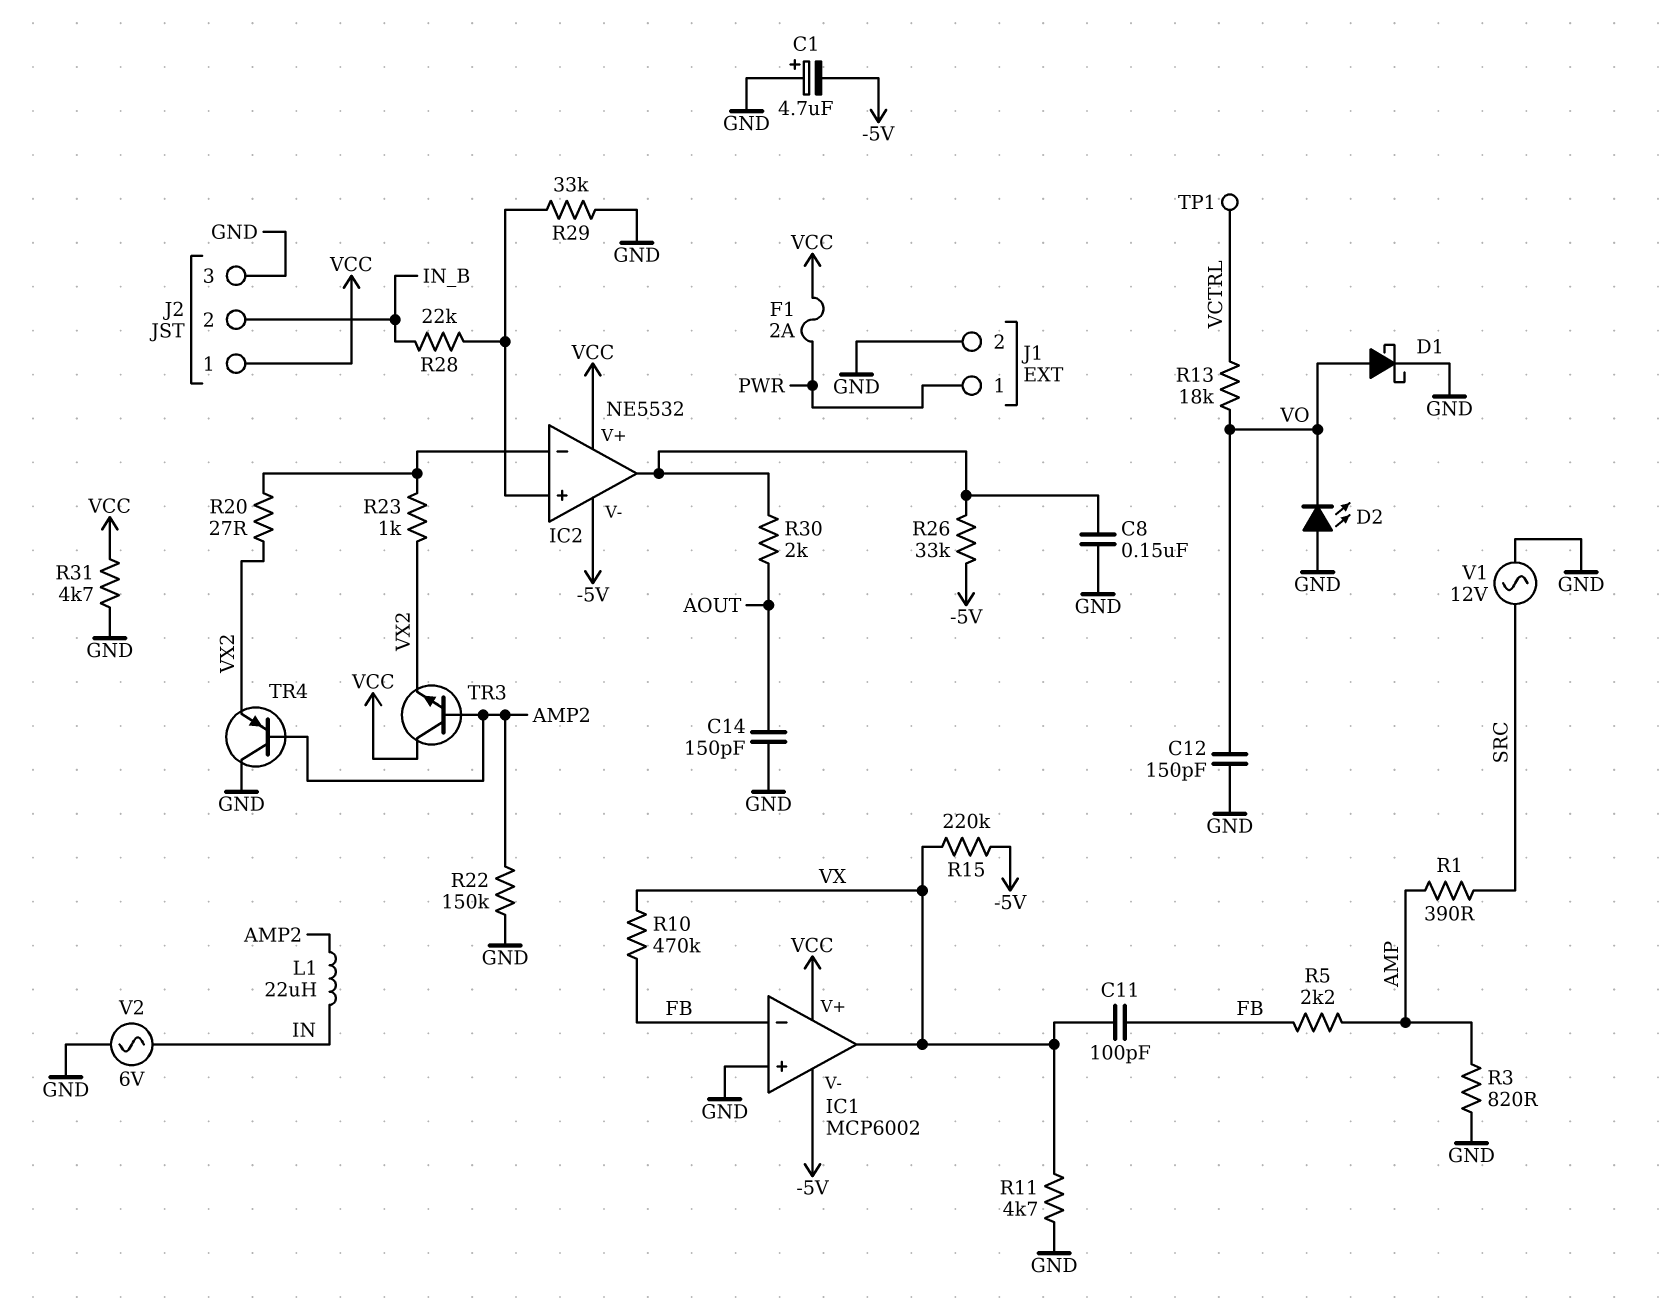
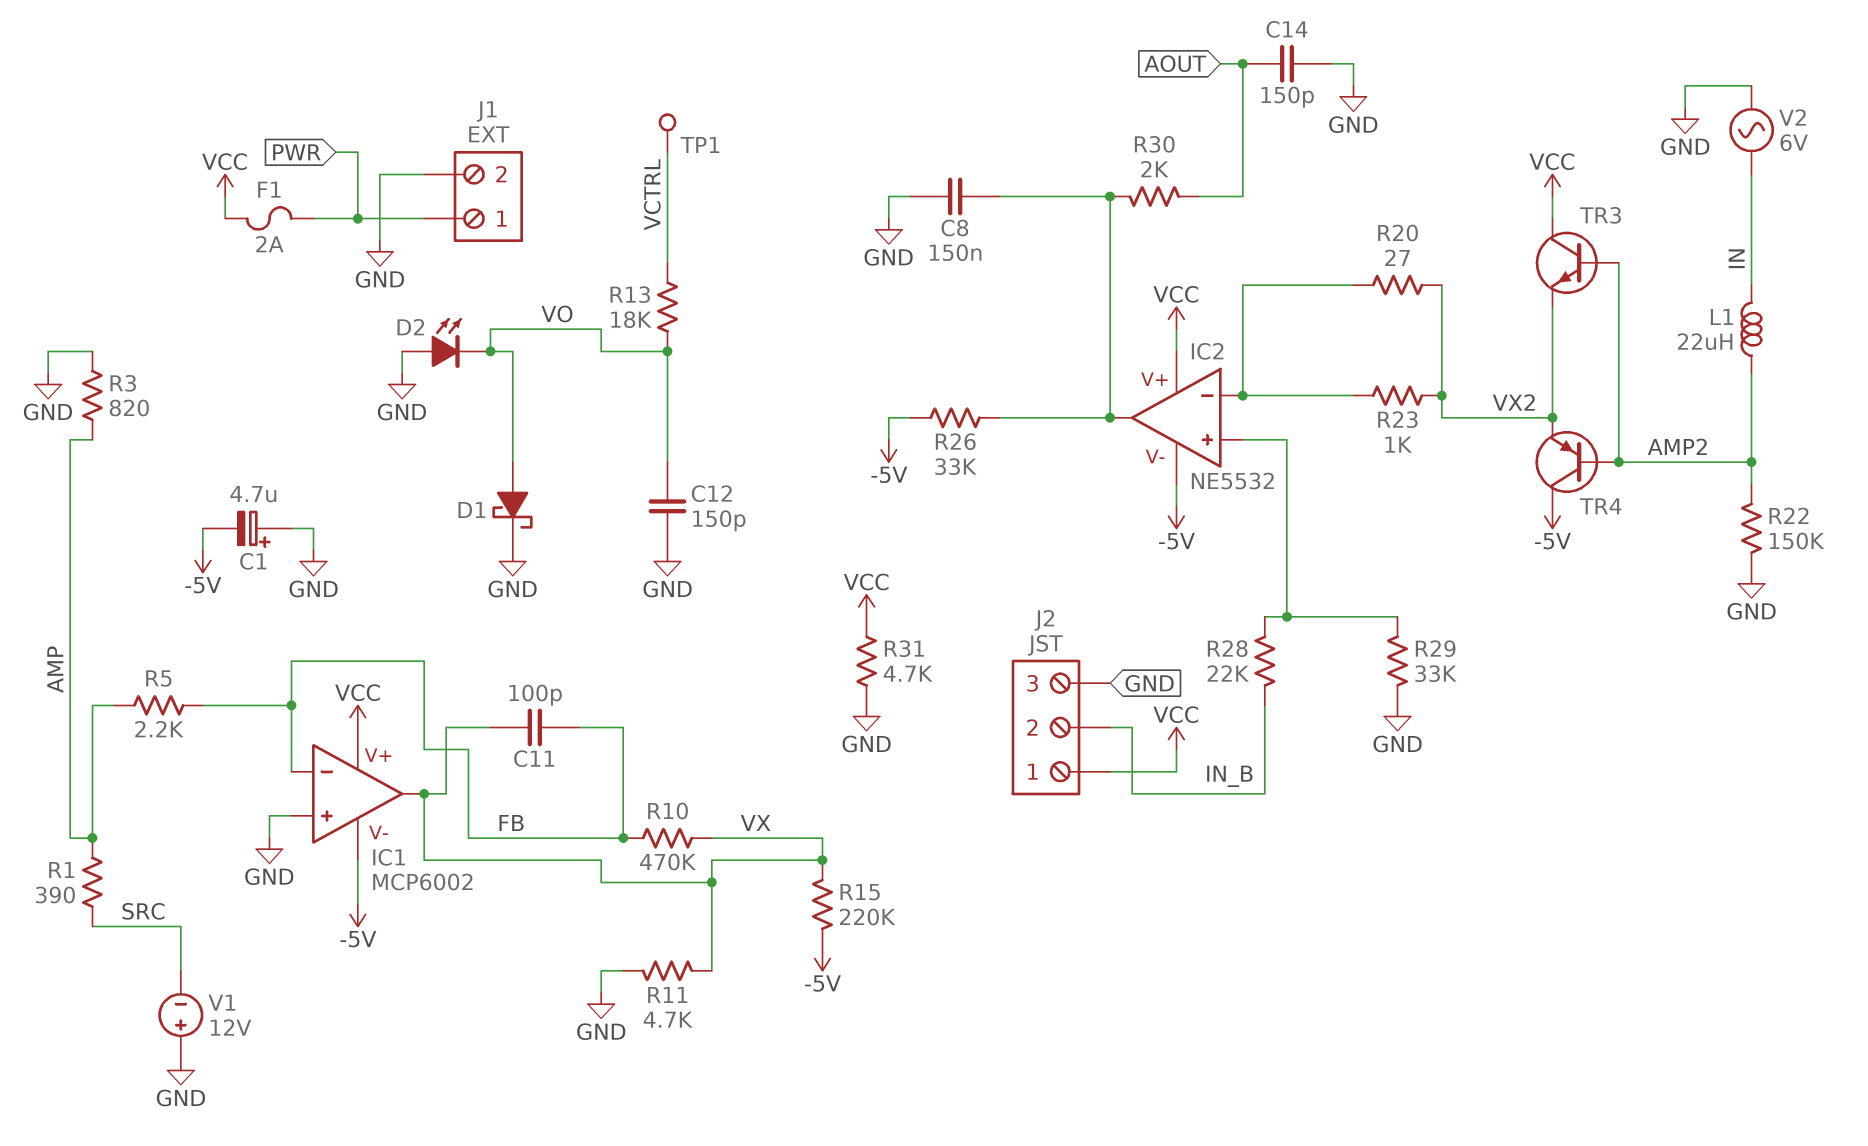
TR4: PNP (B AMP2, C GND, E VX2) -> PNP (B AMP2, C -5V, E VX2)
V1: AC 12V (GND, SRC) -> 12V (plus GND, minus SRC)

